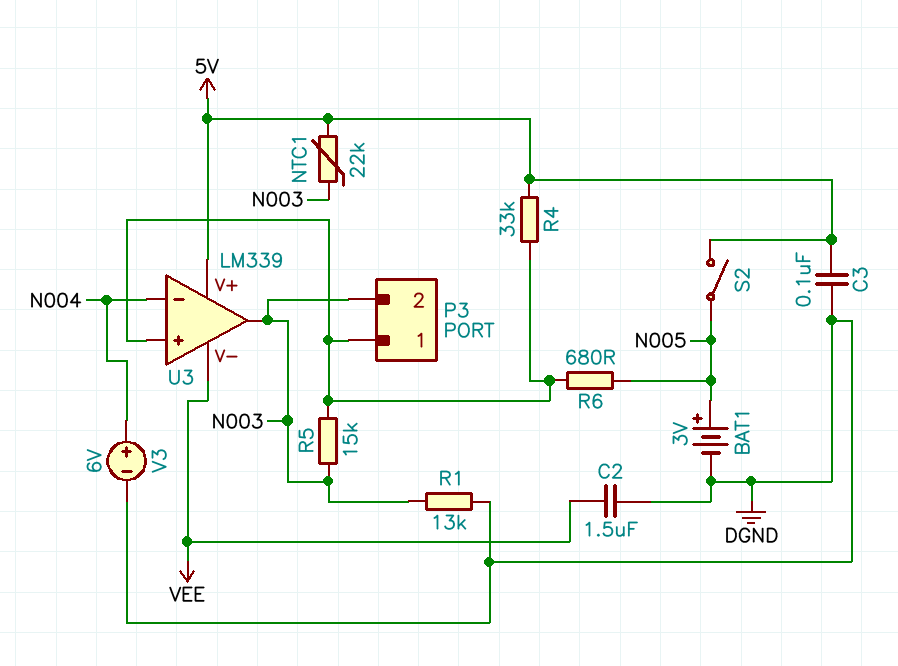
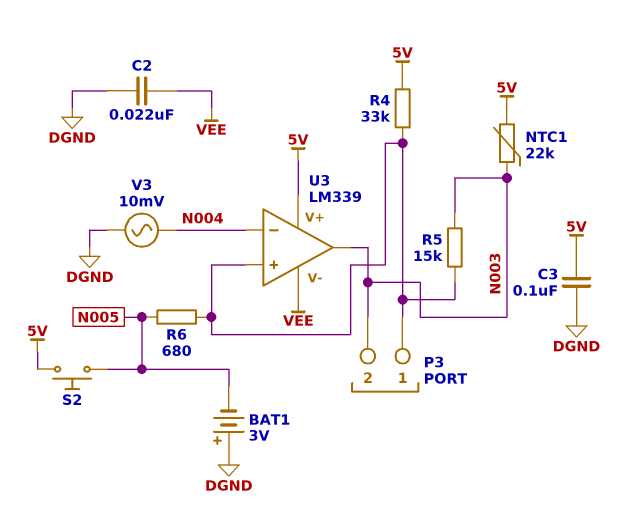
BAT1: 3V (plus N005, minus DGND) -> 3V (plus DGND, minus N005)
C2: 1.5uF (DGND, VEE) -> 22nF (DGND, VEE)
R1: 13k (DGND, N003) -> none
S2: switch (5V, N005) -> button (5V, N005)
V3: 6V (plus N004, minus DGND) -> AC 10mV (DGND, N004)

